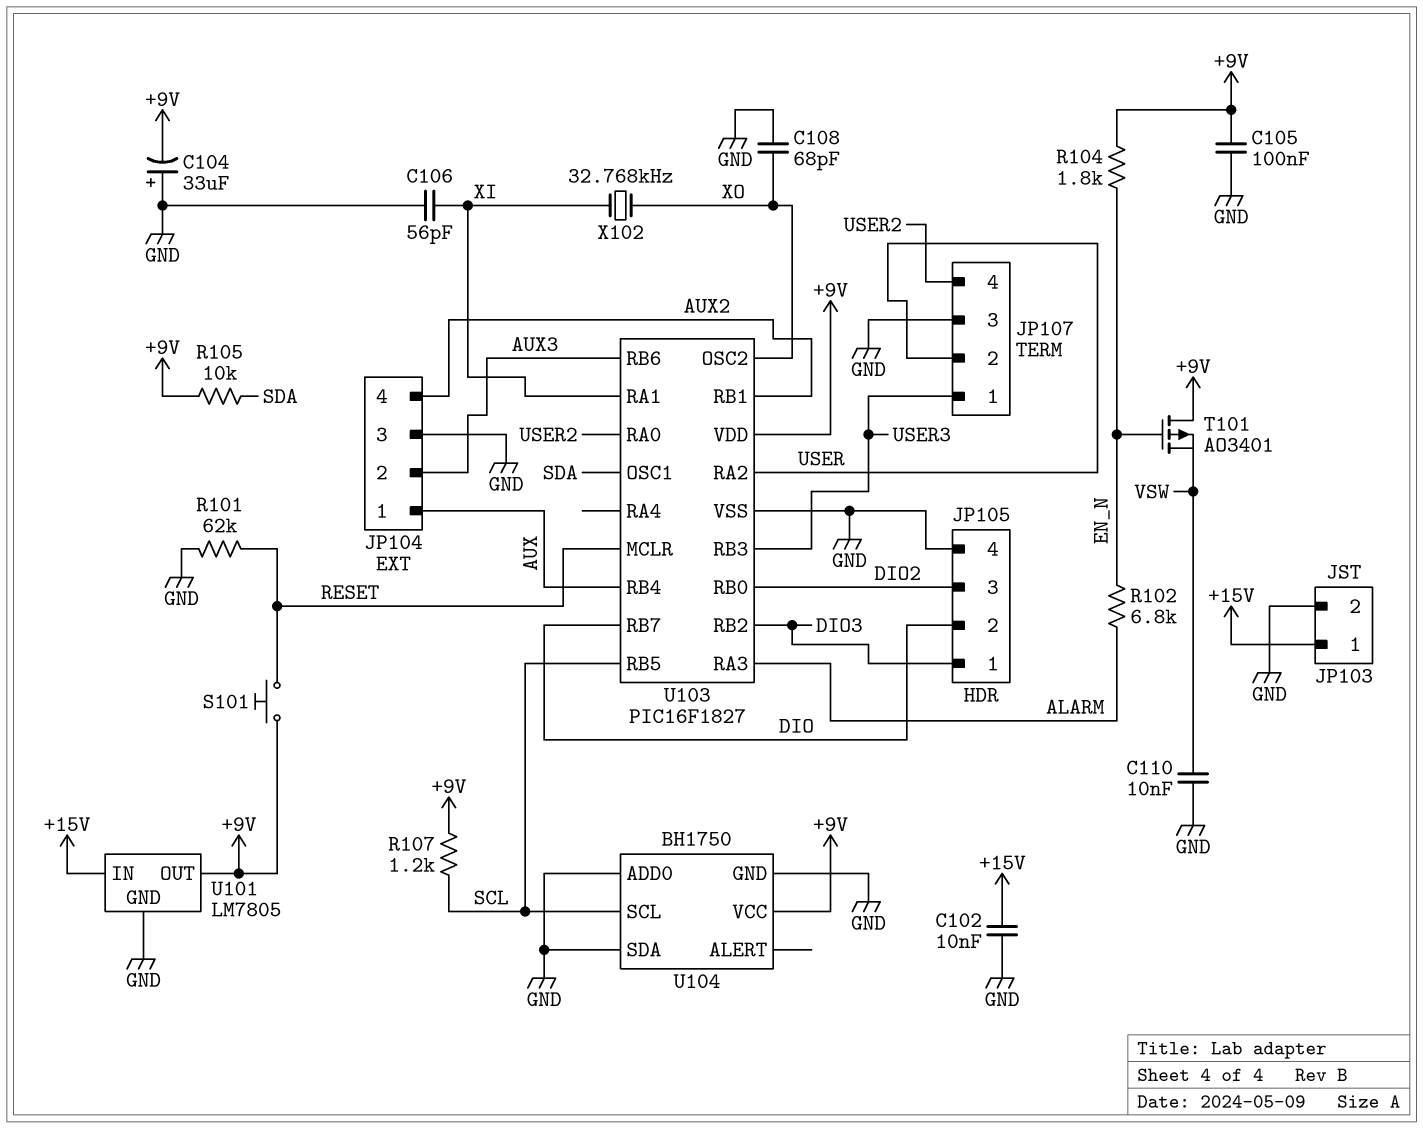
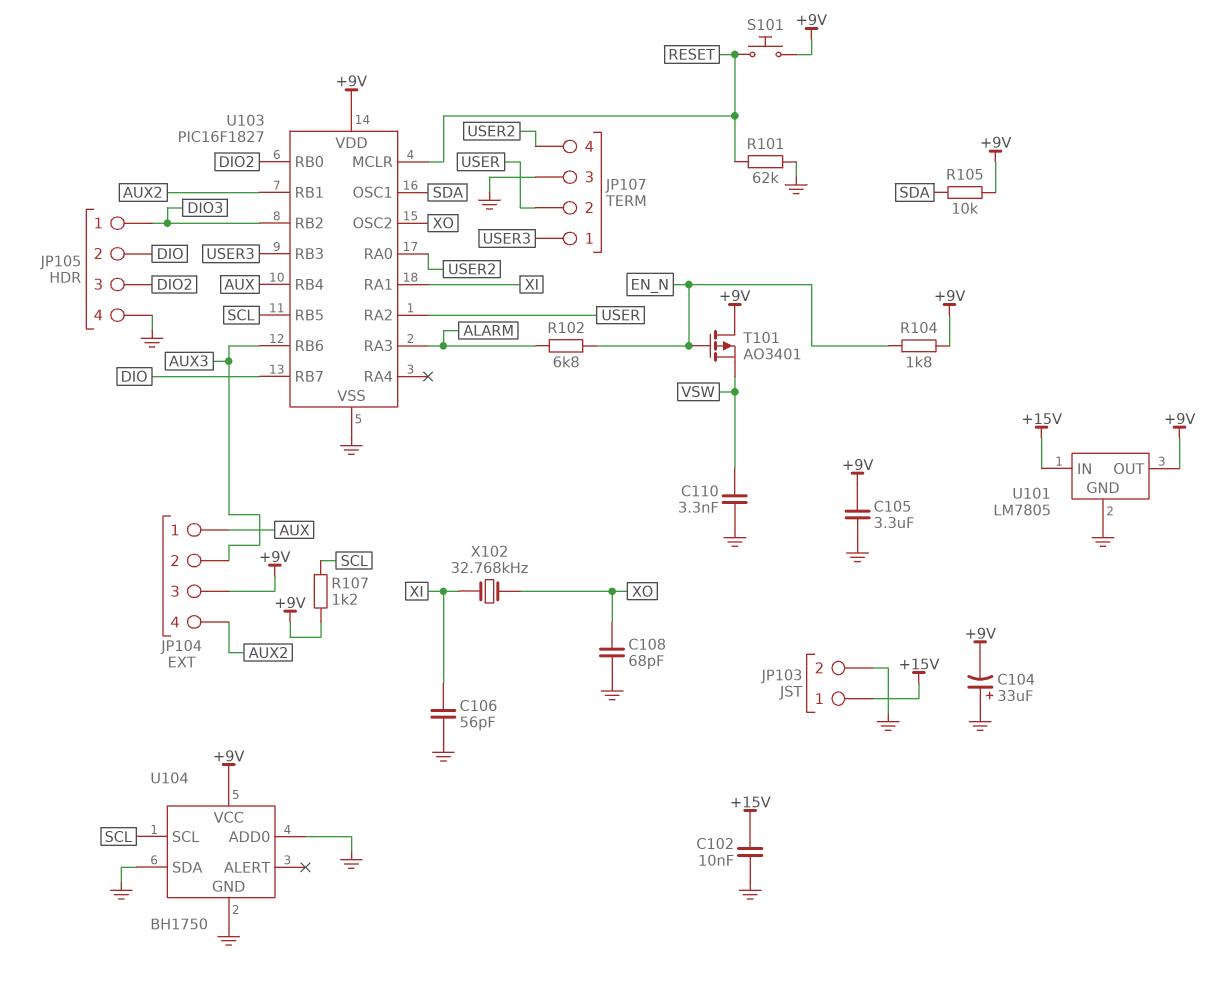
C105: 100nF (+9V, GND) -> 3.3uF (+9V, GND)
C110: 10nF (GND, VSW) -> 3.3nF (GND, VSW)
JP104 pin 3: GND -> +9V

